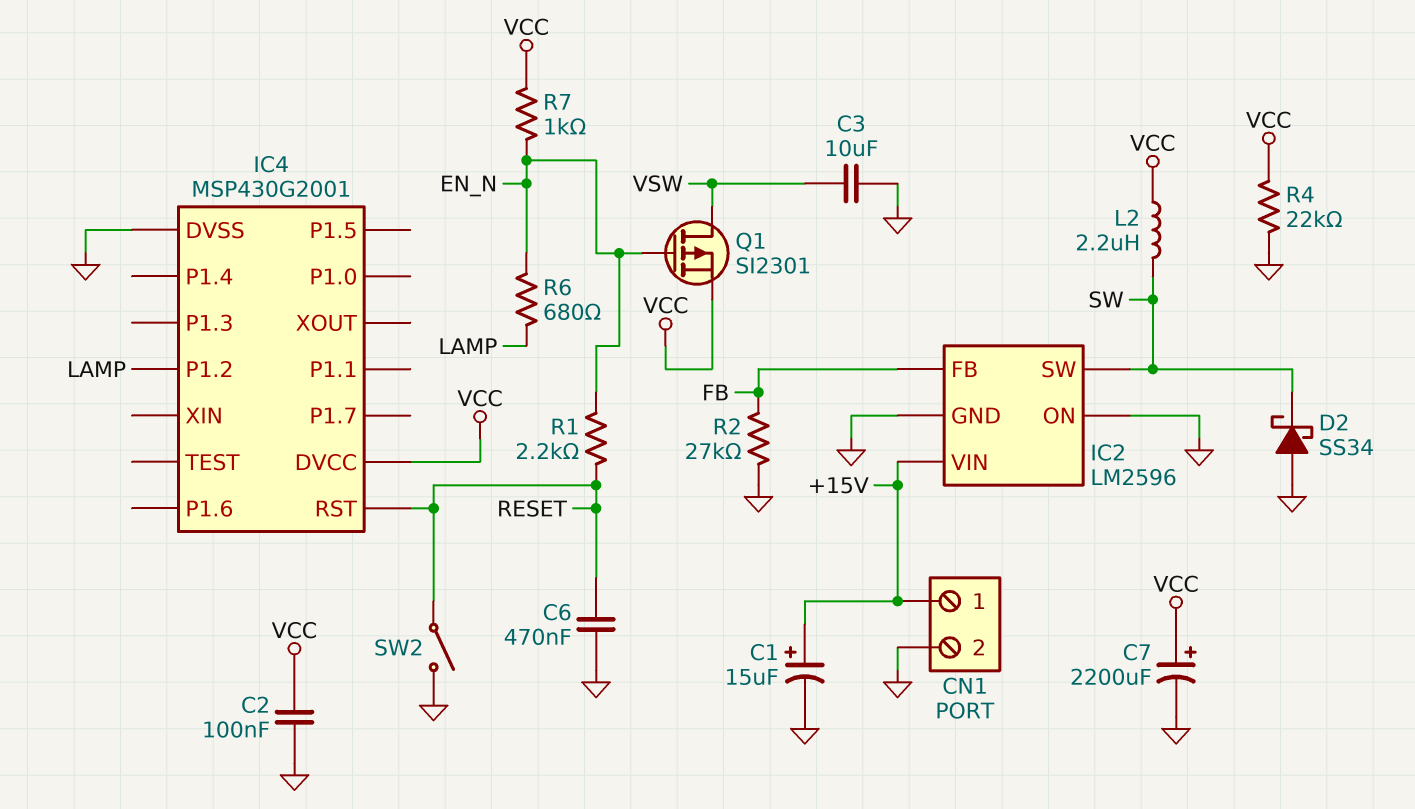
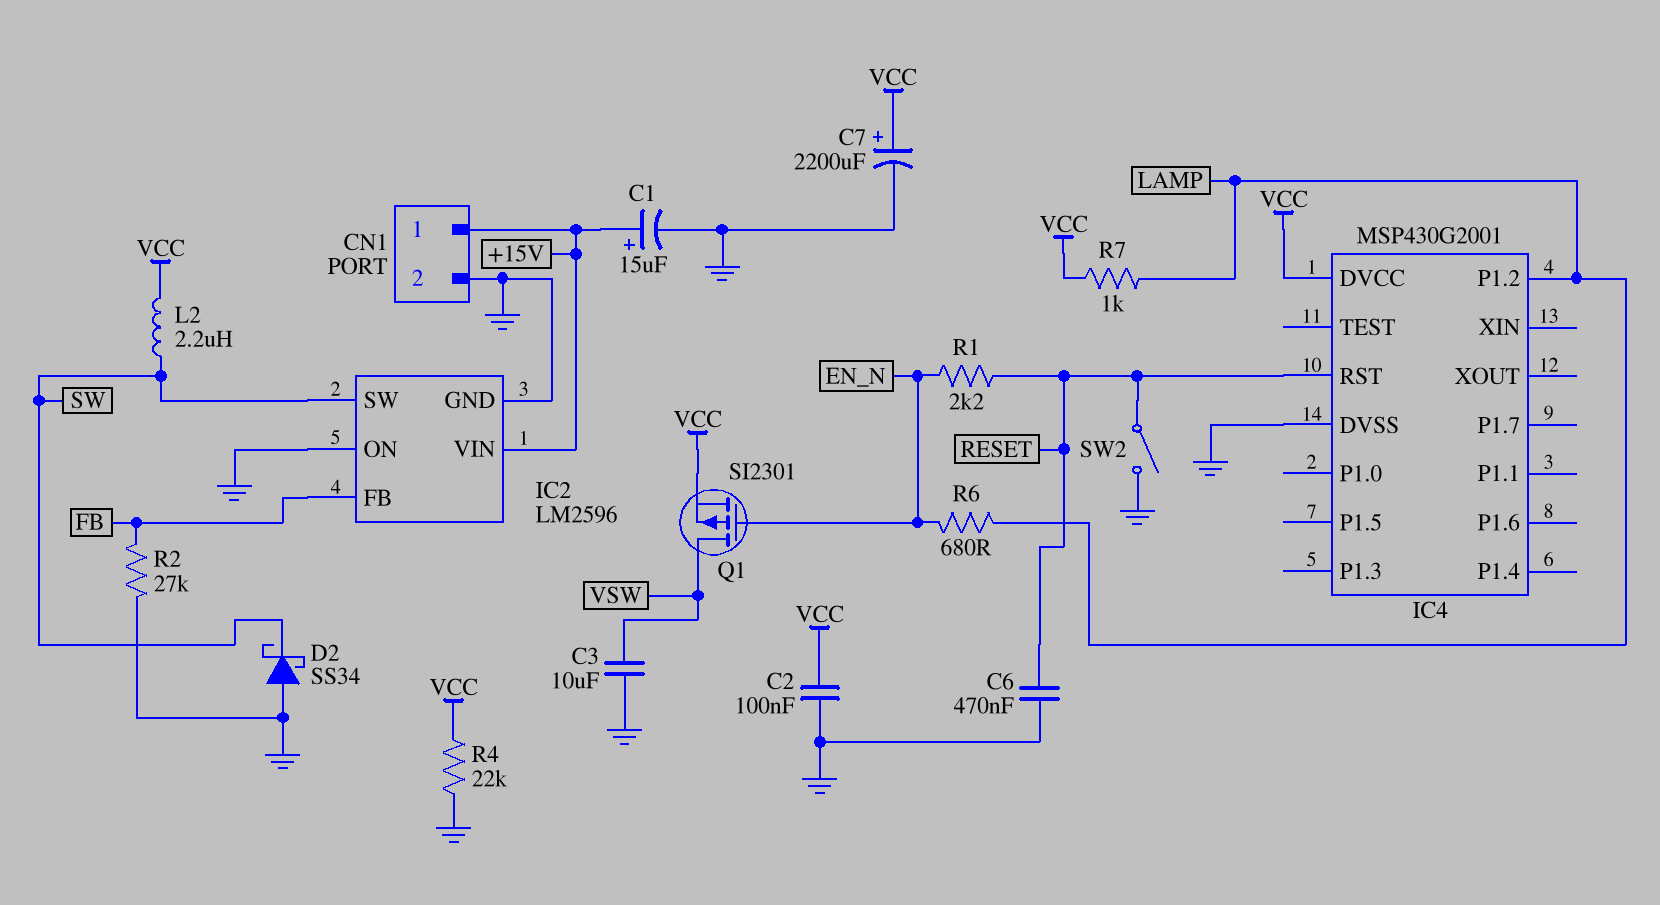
R7: 1k (EN_N, VCC) -> 1k (LAMP, VCC)

